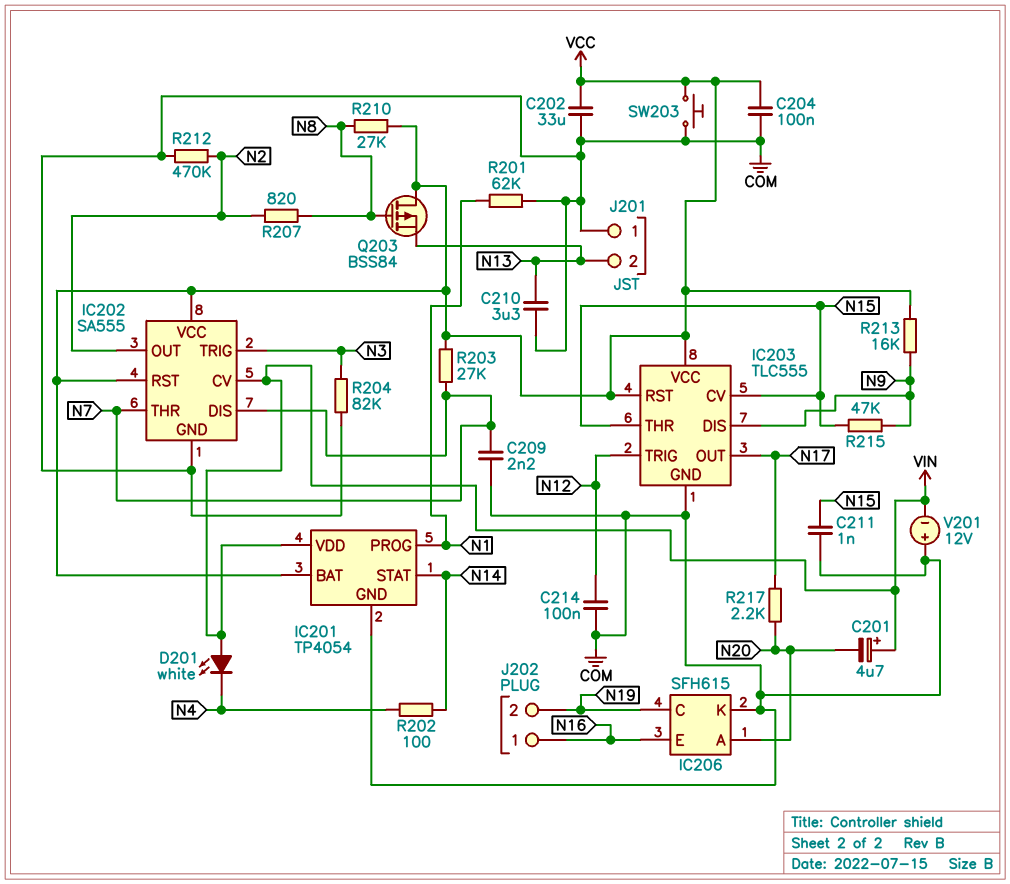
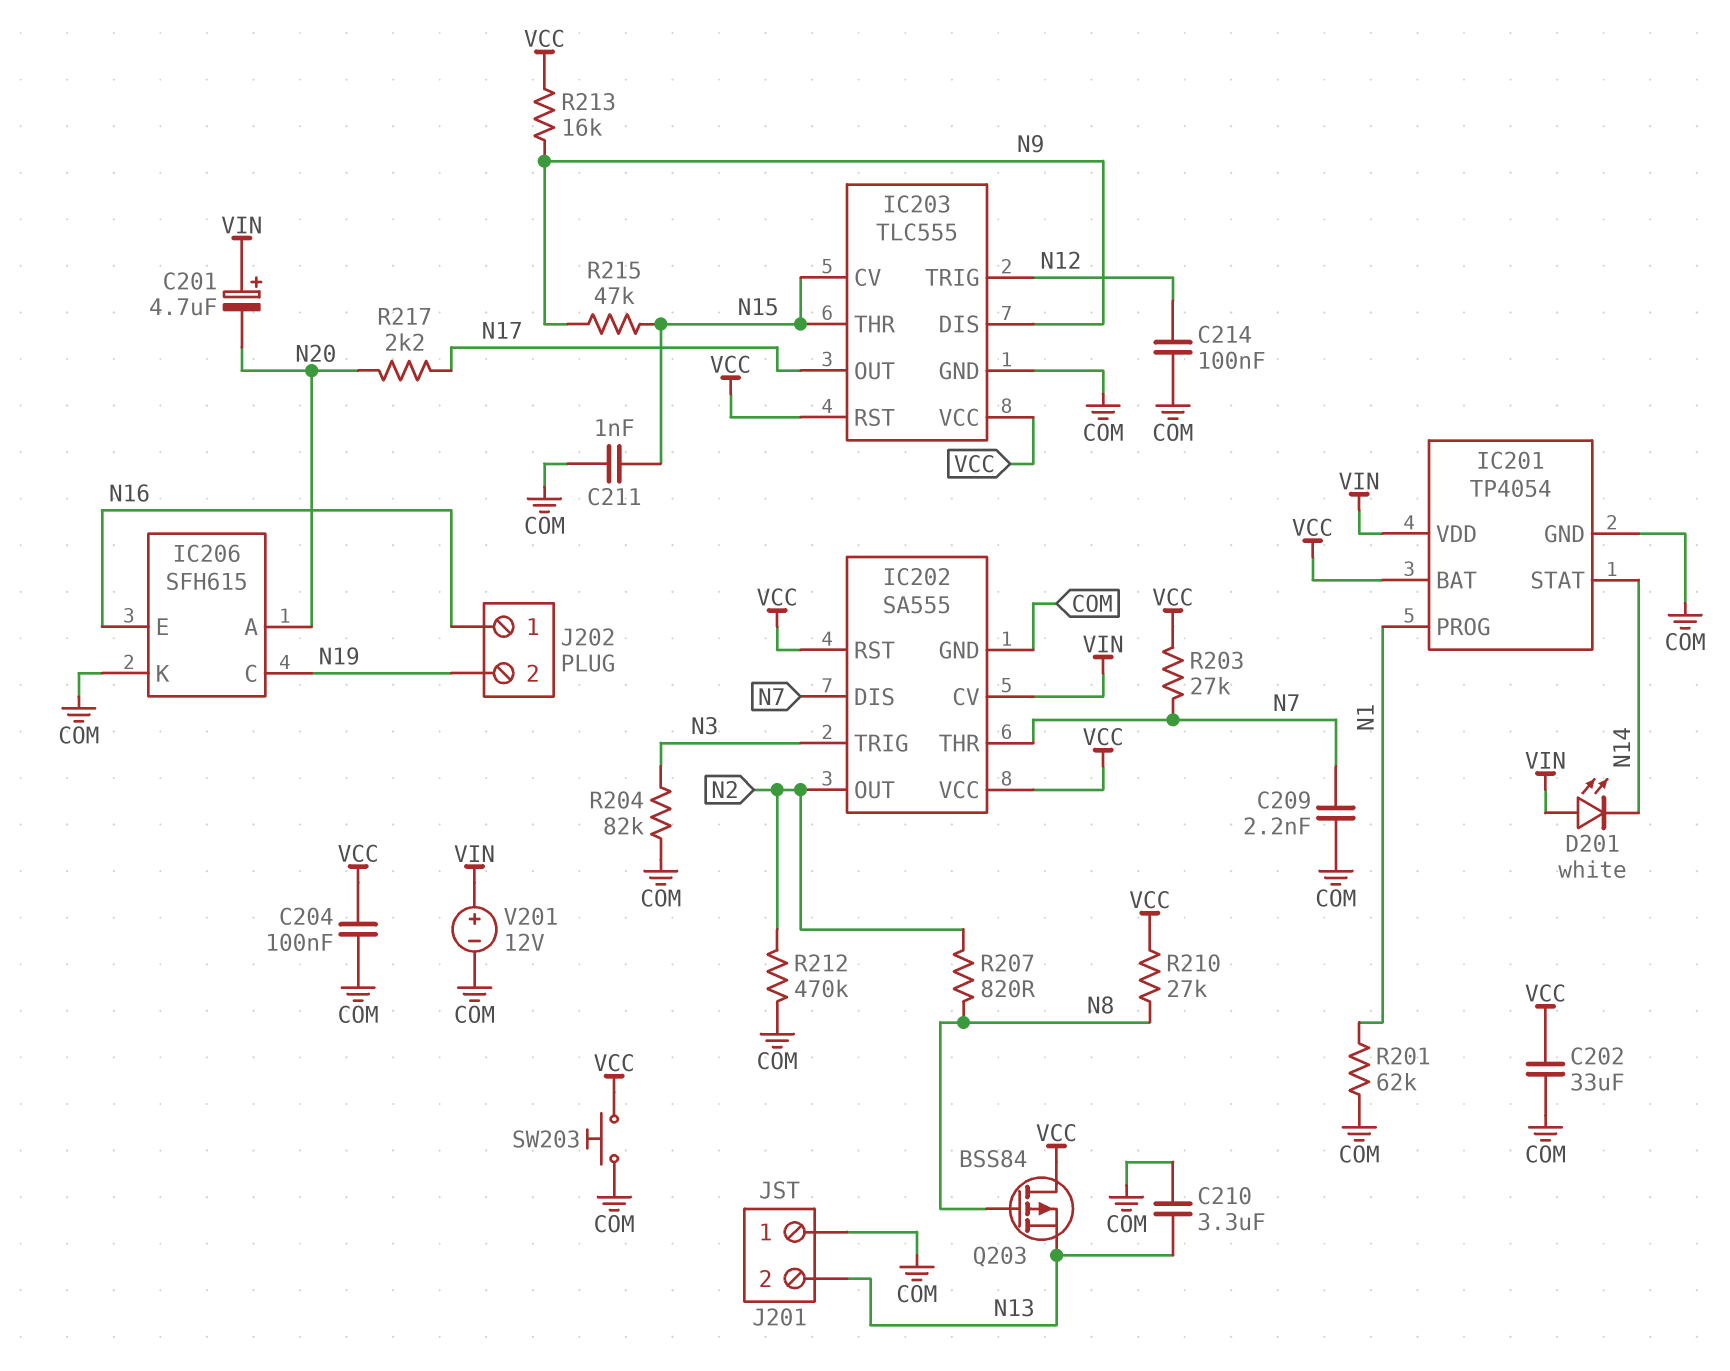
D201: LED white (A VIN, K N4) -> LED white (A VIN, K N14)
R202: 100 (N4, N14) -> none
V201: 12V (plus COM, minus VIN) -> 12V (plus VIN, minus COM)

